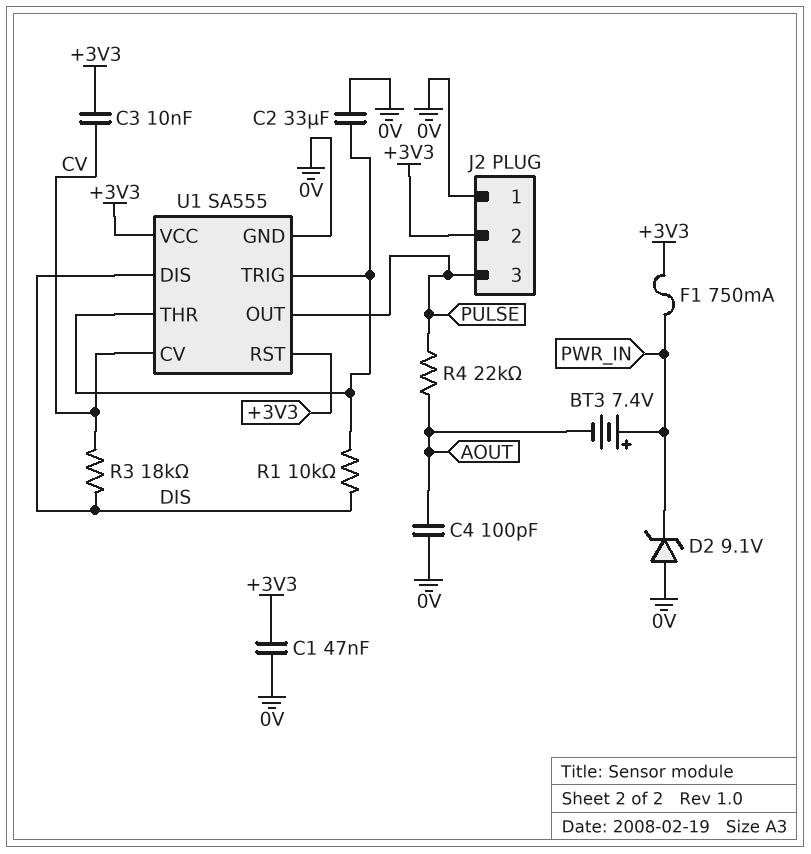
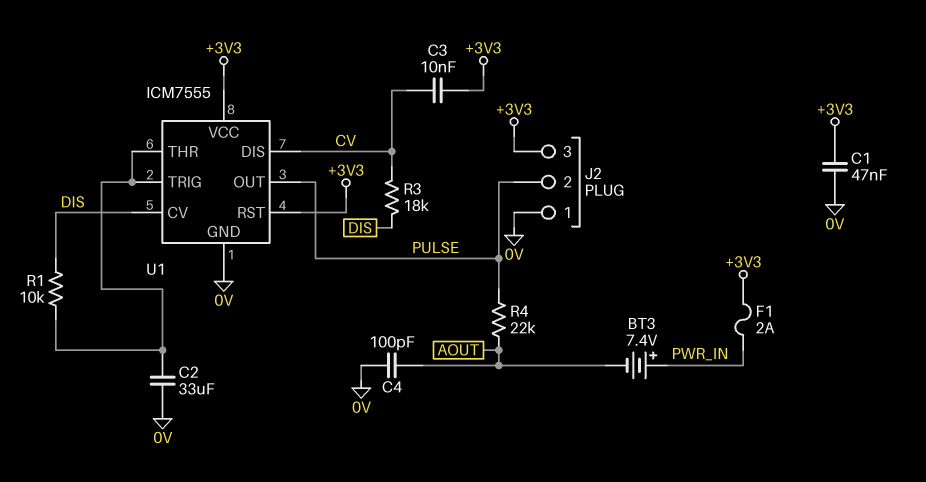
D2: zener 9.1V (A 0V, K PWR_IN) -> none
F1: 750mA (+3V3, PWR_IN) -> 2A (+3V3, PWR_IN)
J2 pin 2: +3V3 -> PULSE
J2 pin 3: PULSE -> +3V3
U1: SA555 -> ICM7555
U1 pin CV: CV -> DIS
U1 pin DIS: DIS -> CV

